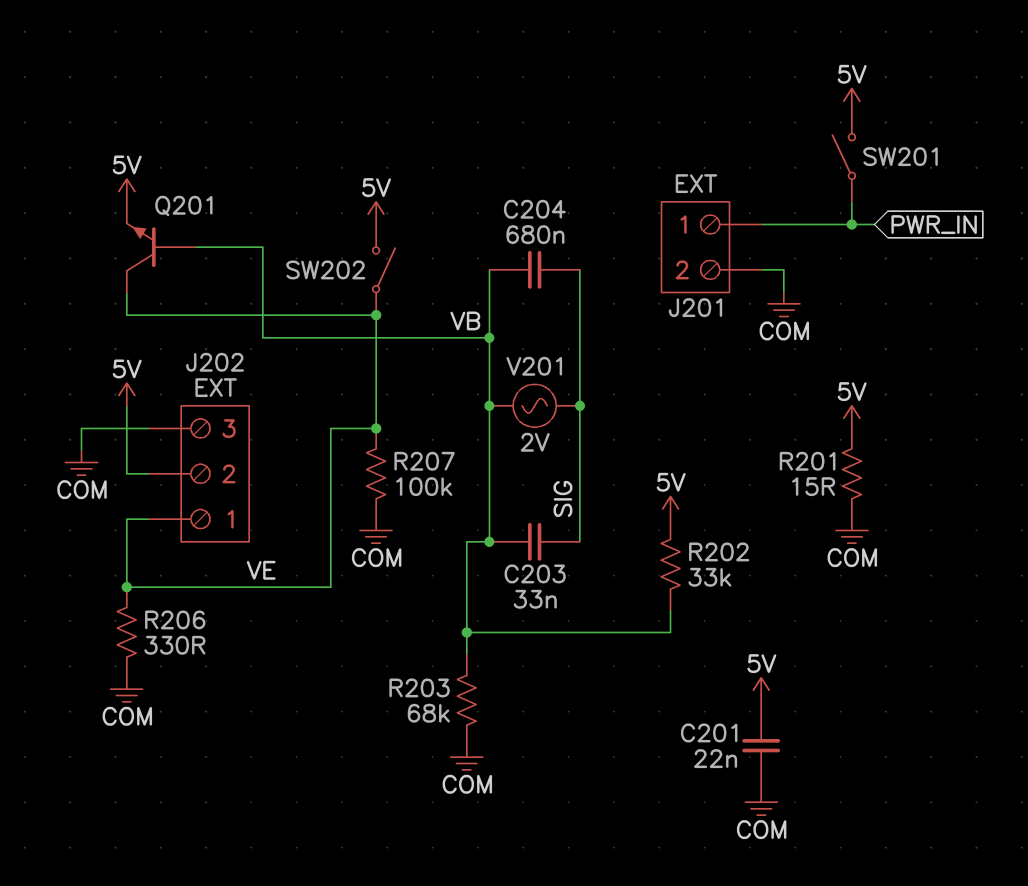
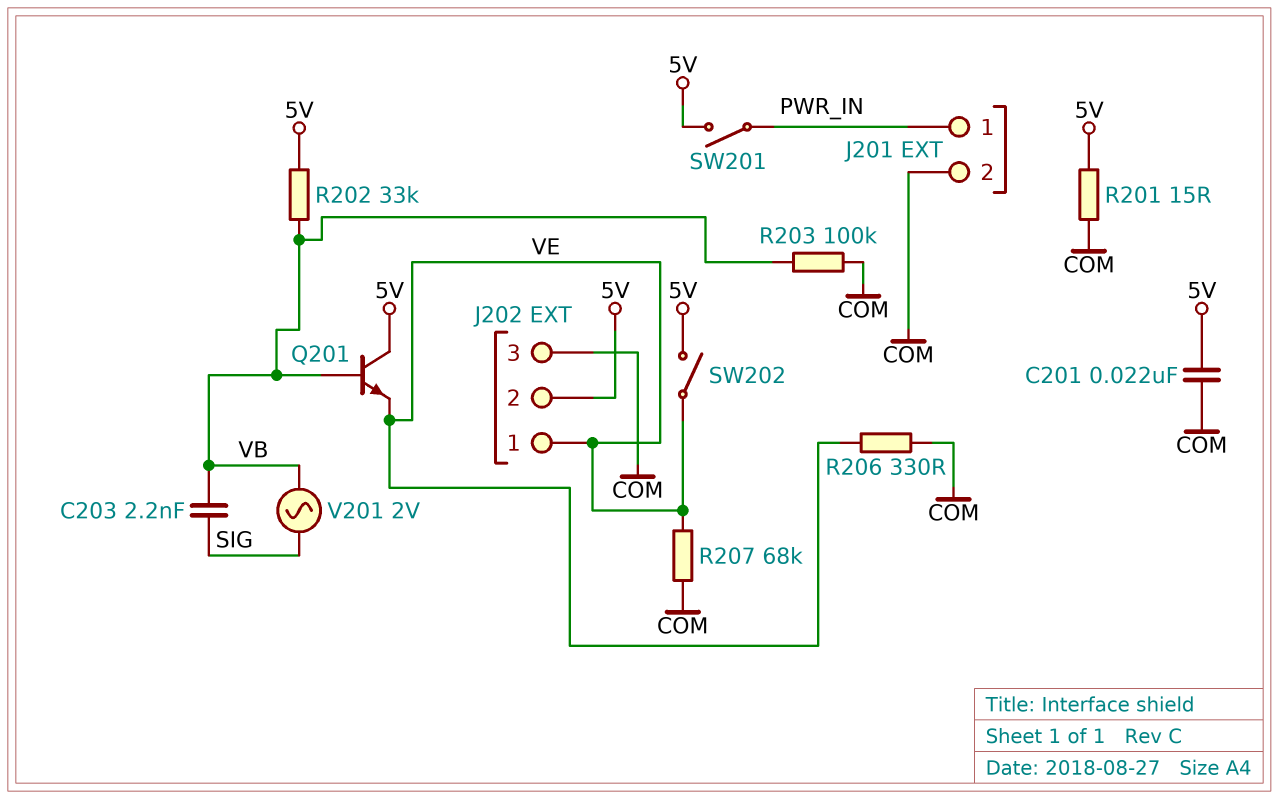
C203: 33nF (SIG, VB) -> 2.2nF (SIG, VB)
C204: 680nF (SIG, VB) -> none
Q201: NPN (B VB, C VE, E 5V) -> NPN (B VB, C 5V, E VE)
R203: 68k (COM, VB) -> 100k (COM, VB)
R207: 100k (COM, VE) -> 68k (COM, VE)

